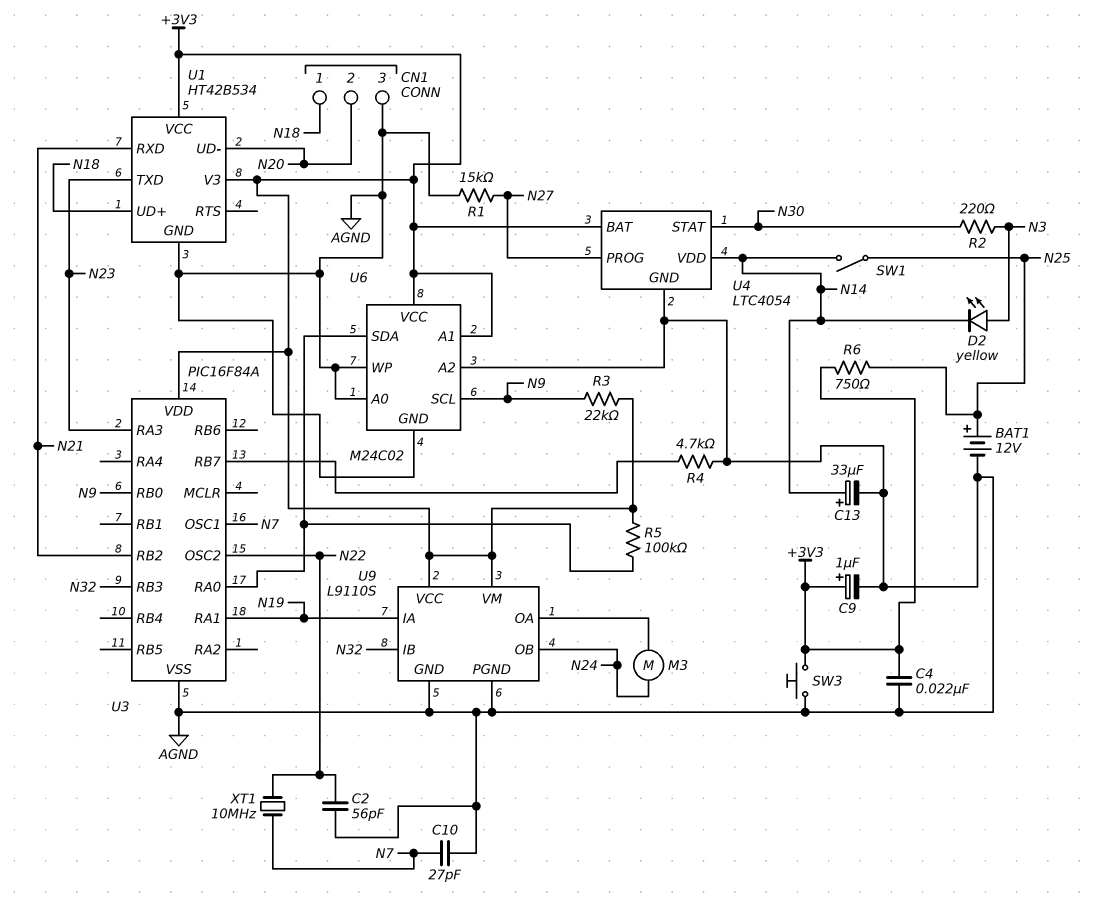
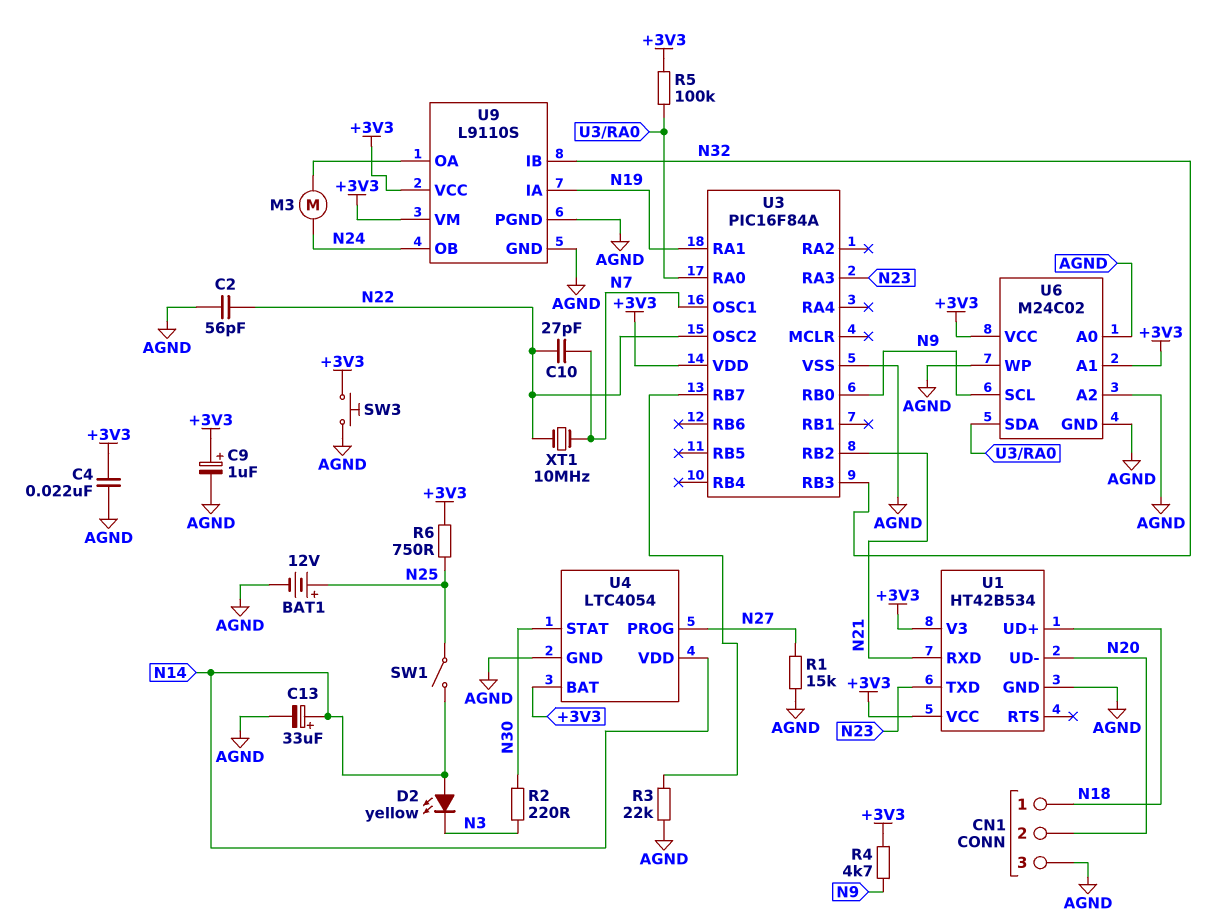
C10: 27pF (AGND, N7) -> 27pF (N7, N22)
D2: LED yellow (A N3, K N14) -> LED yellow (A N14, K N3)
R3: 22k (+3V3, N9) -> 22k (AGND, U3/RB7)
R4: 4.7k (AGND, U3/RB7) -> 4.7k (+3V3, N9)

